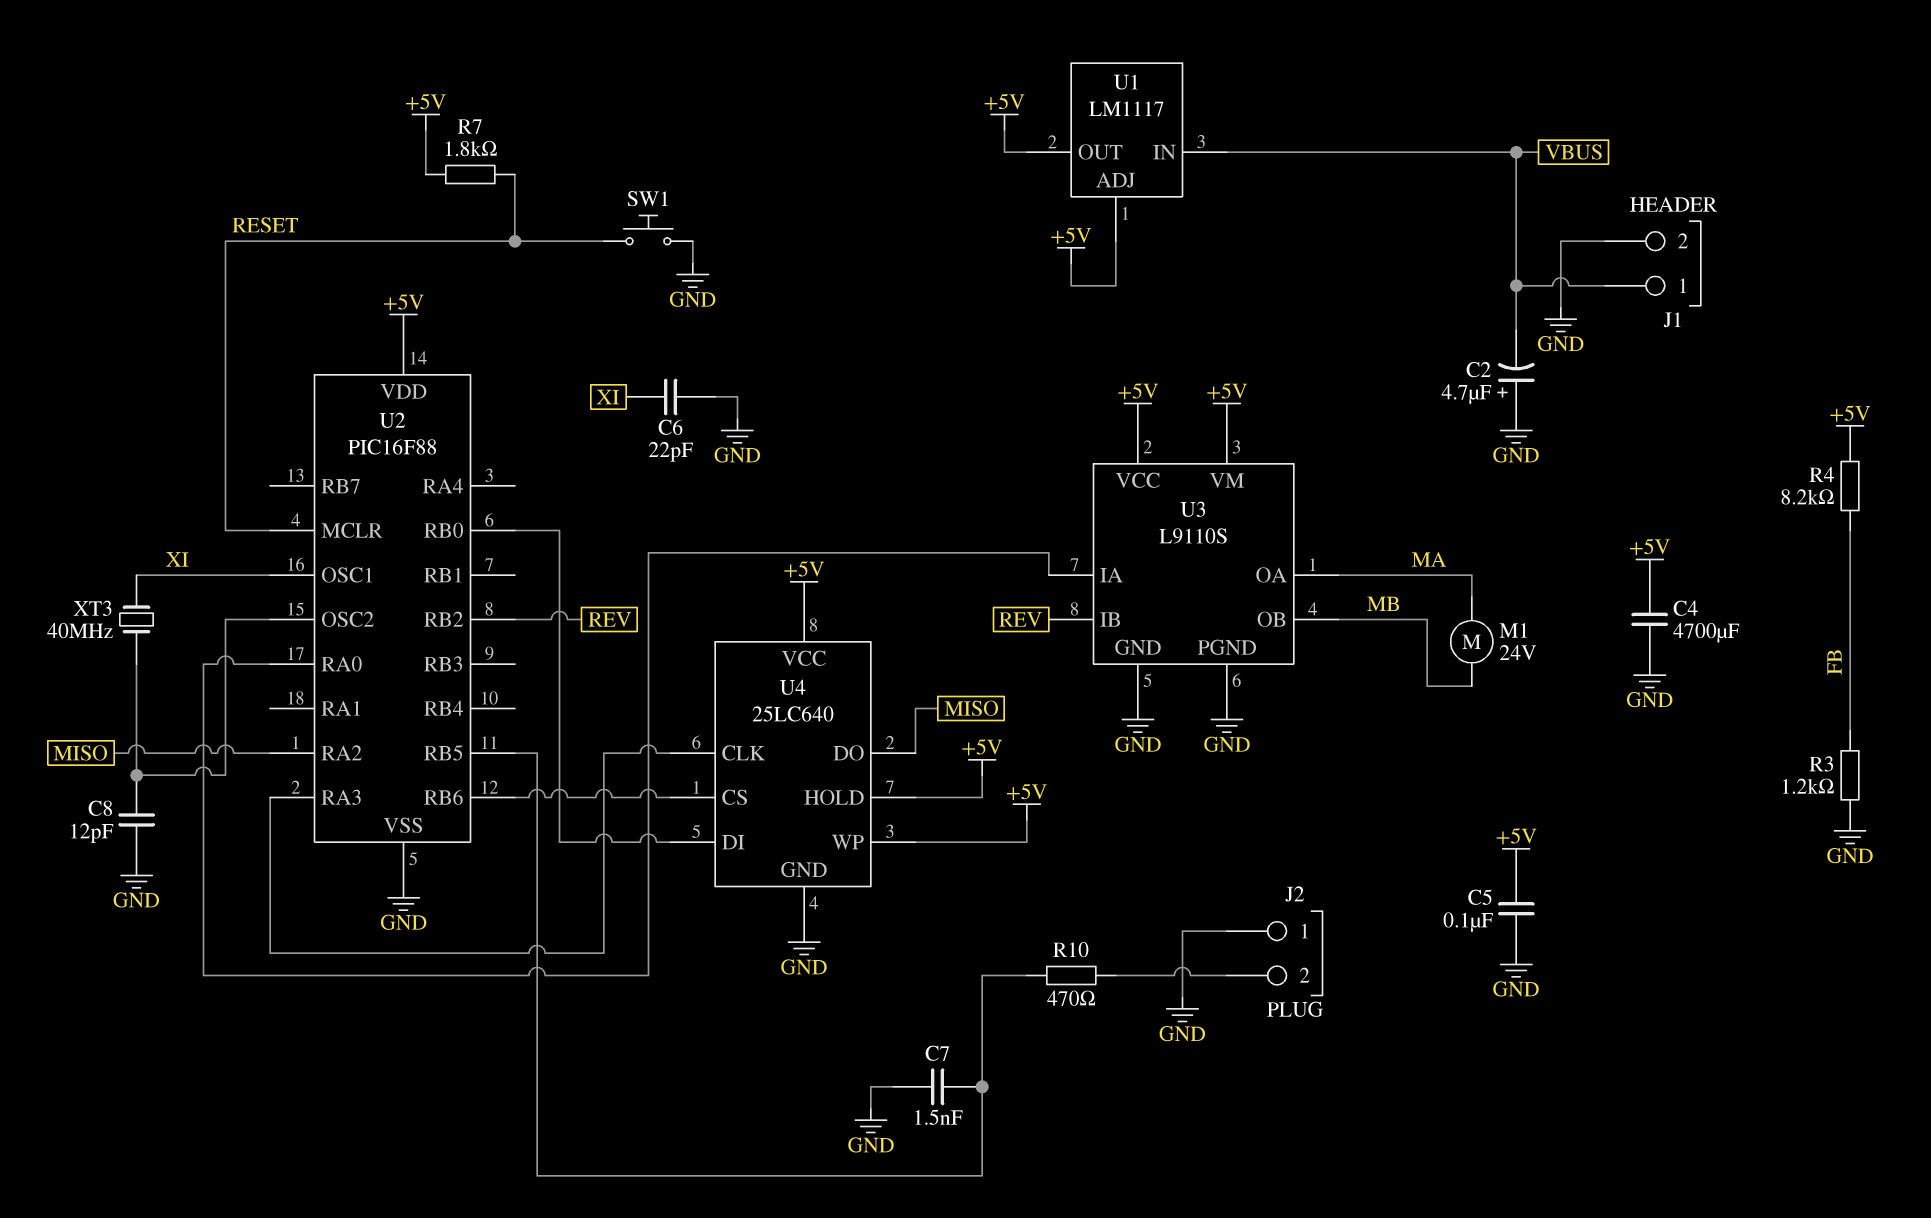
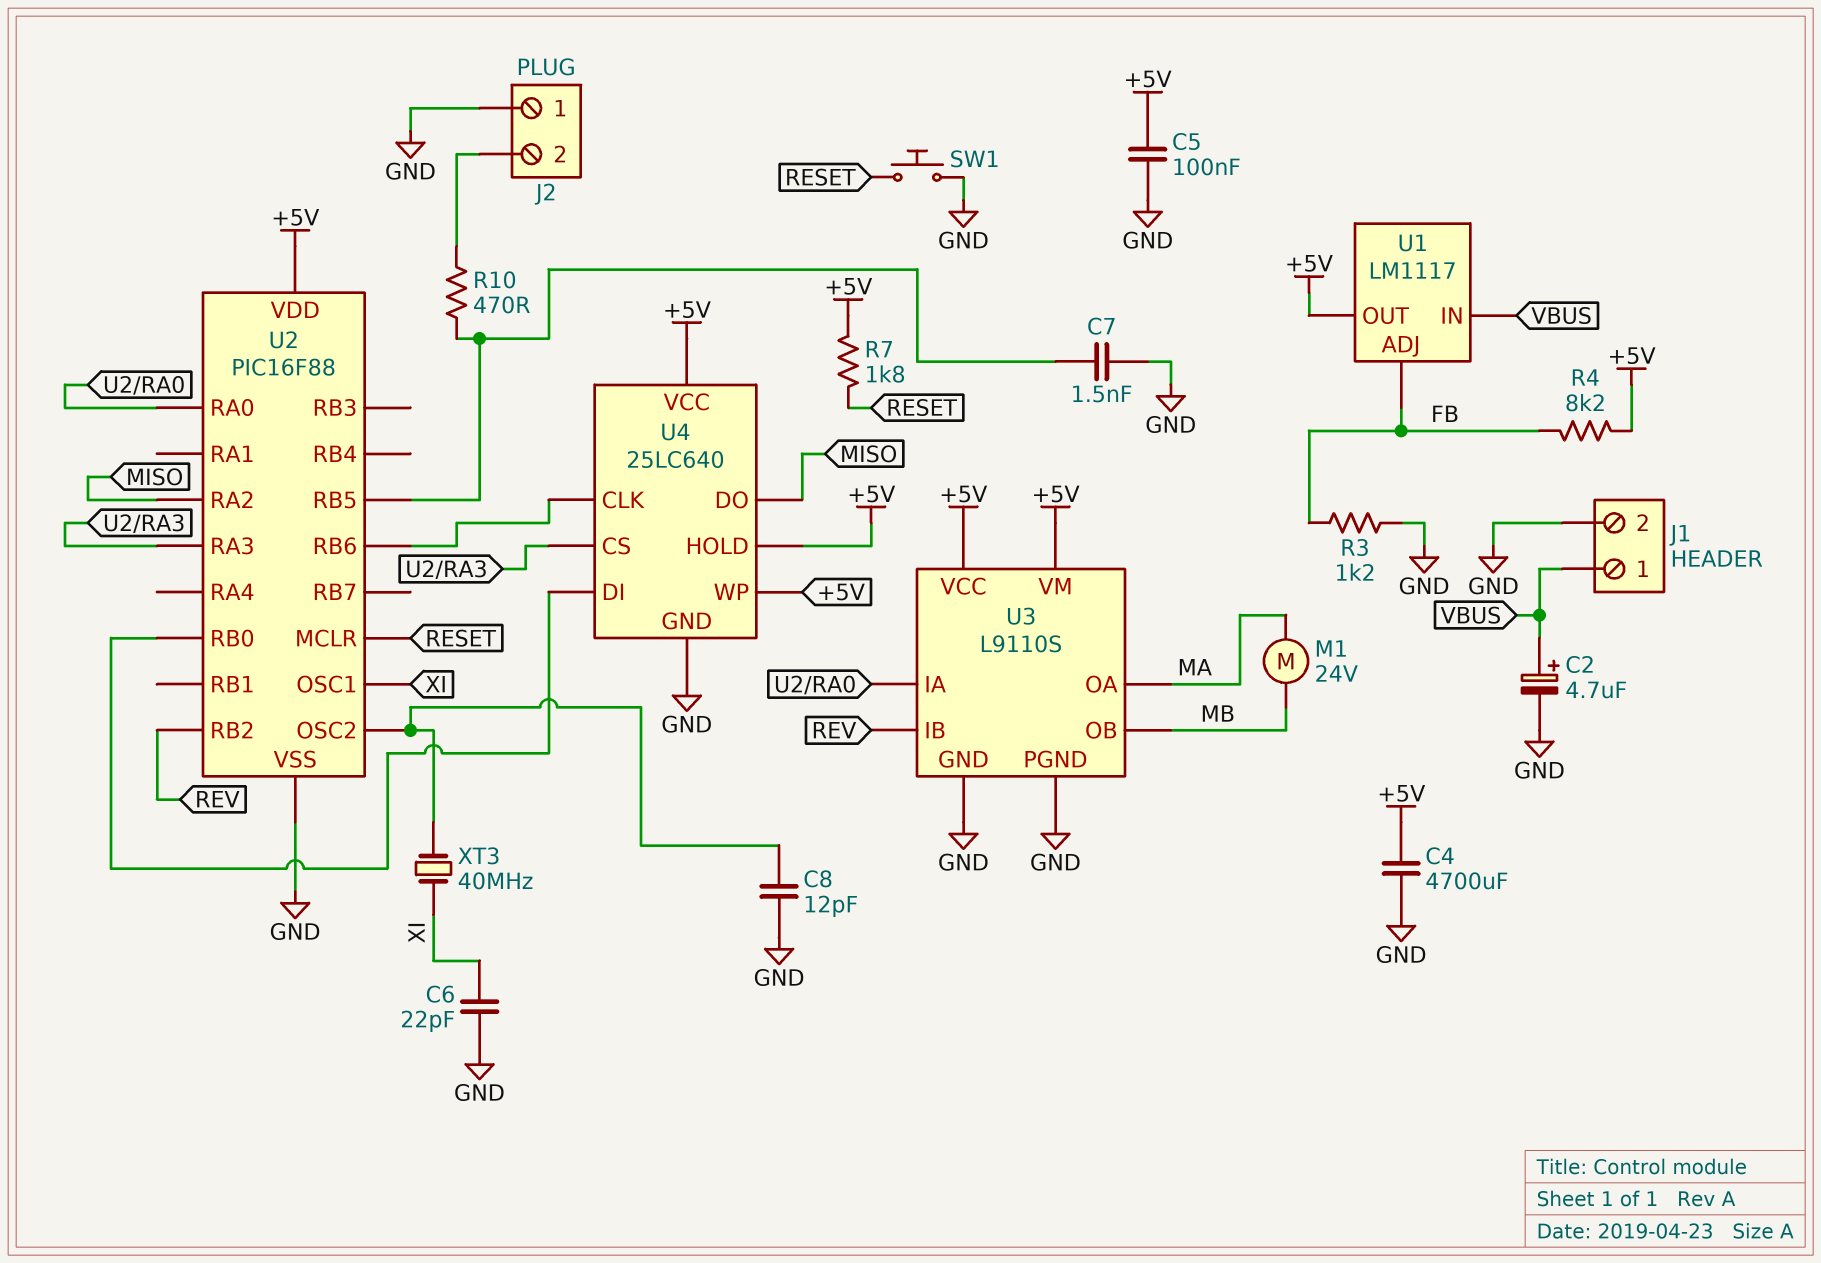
C2: 4.7uF (plus GND, minus VBUS) -> 4.7uF (plus VBUS, minus GND)
U1 pin ADJ: +5V -> FB
U4 pin CLK: U2/RA3 -> U2/RB6
U4 pin CS: U2/RB6 -> U2/RA3

